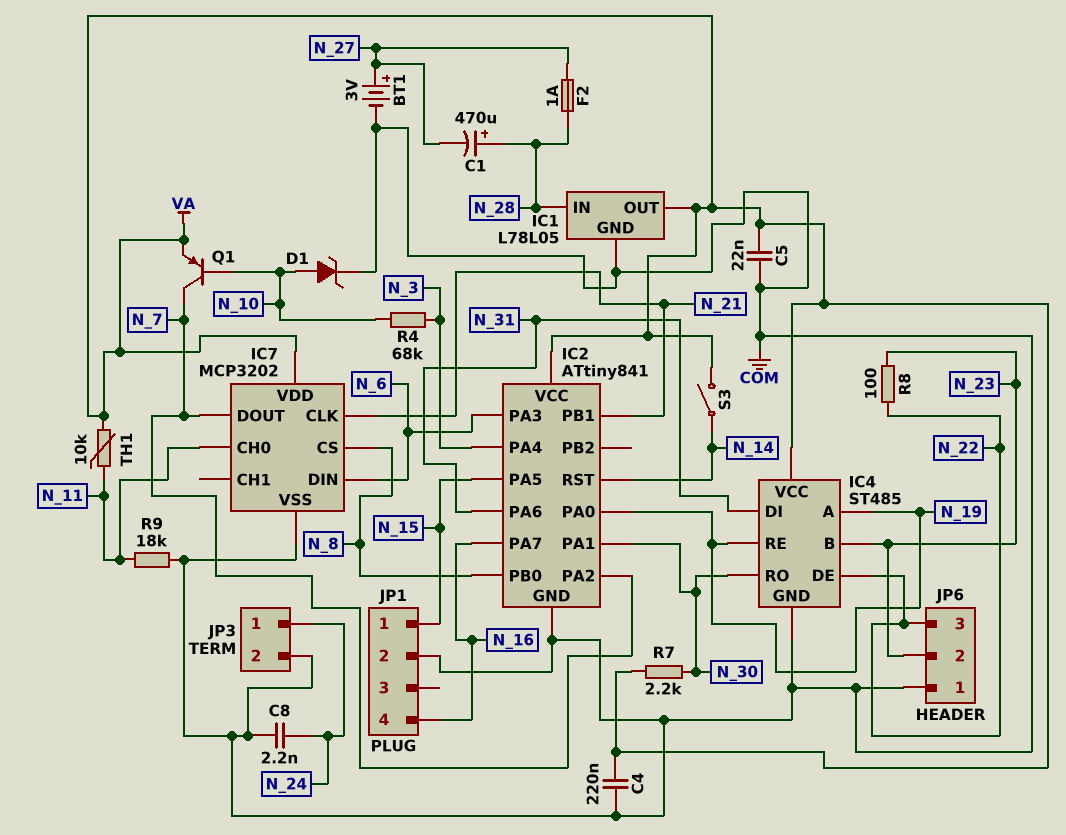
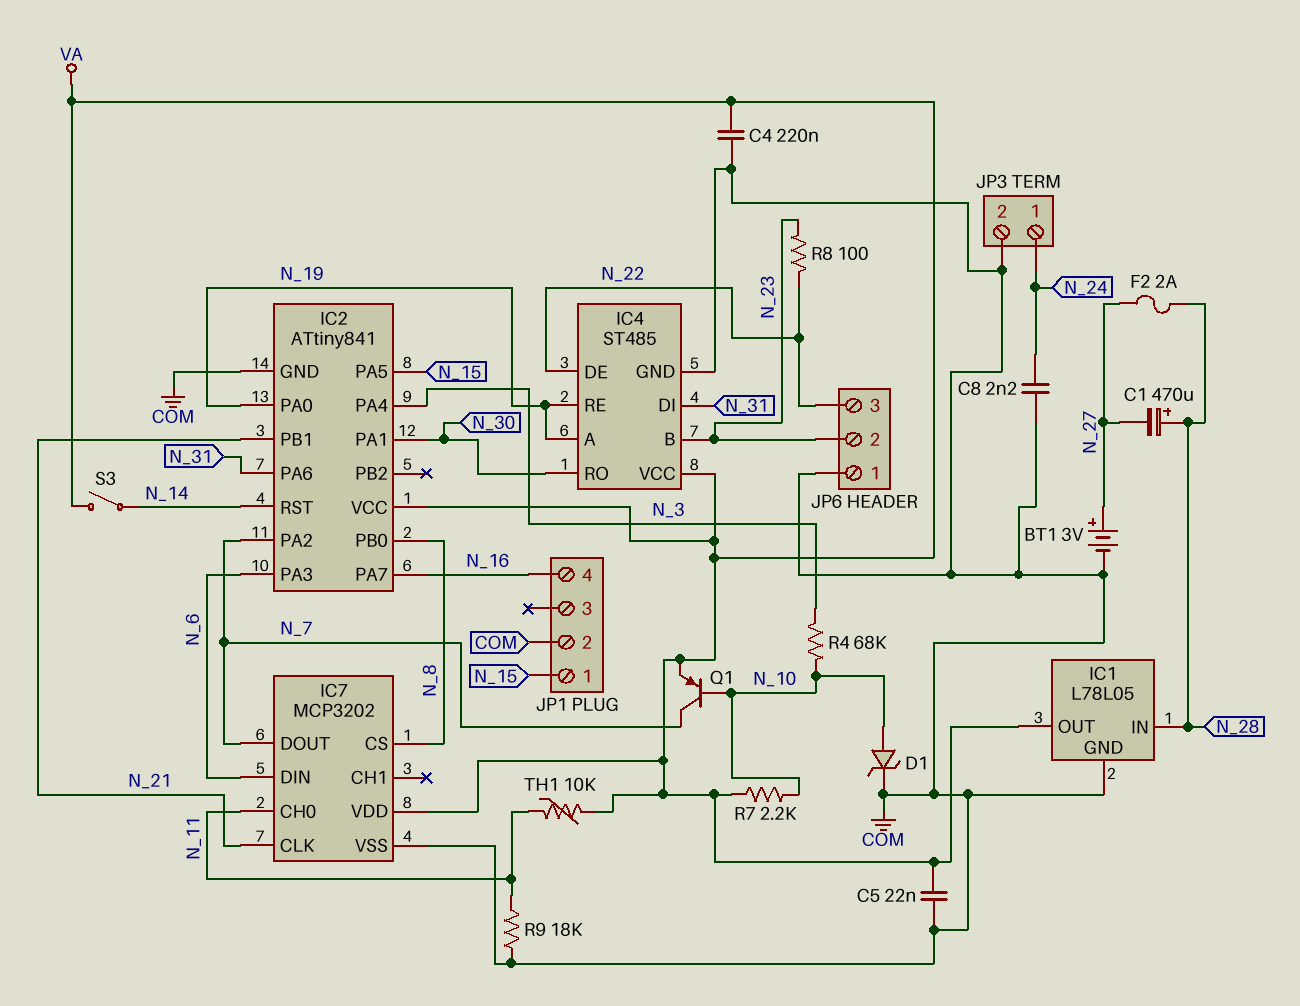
F2: 1A (N_27, N_28) -> 2A (N_27, N_28)
R7: 2.2k (N_30, VA) -> 2.2k (N_10, VA)

